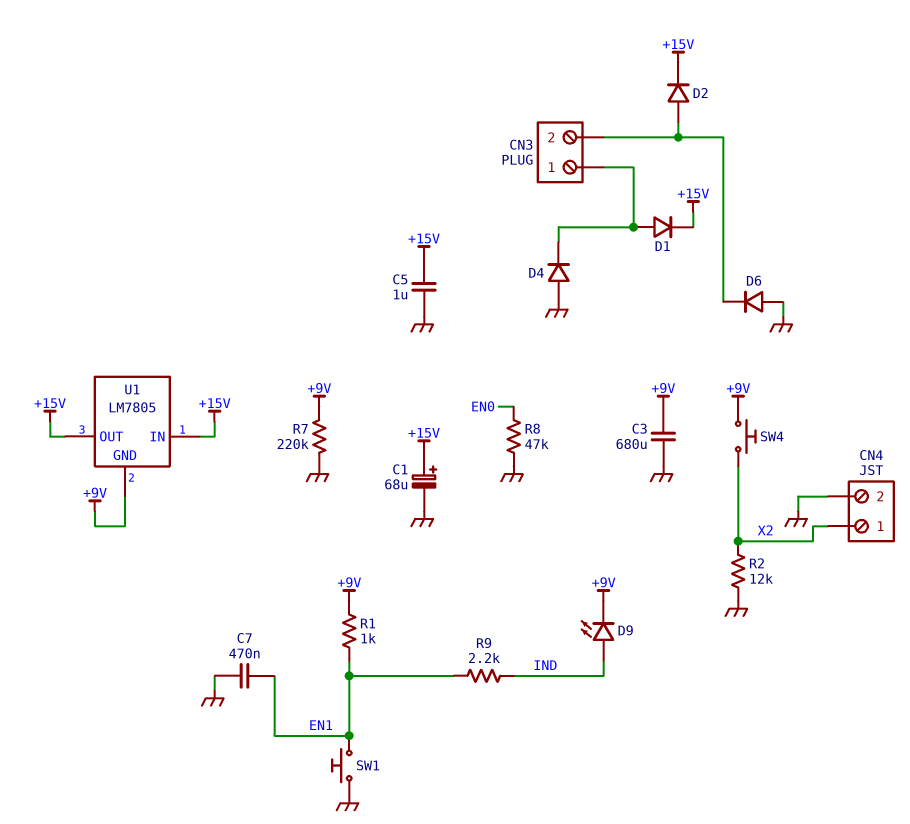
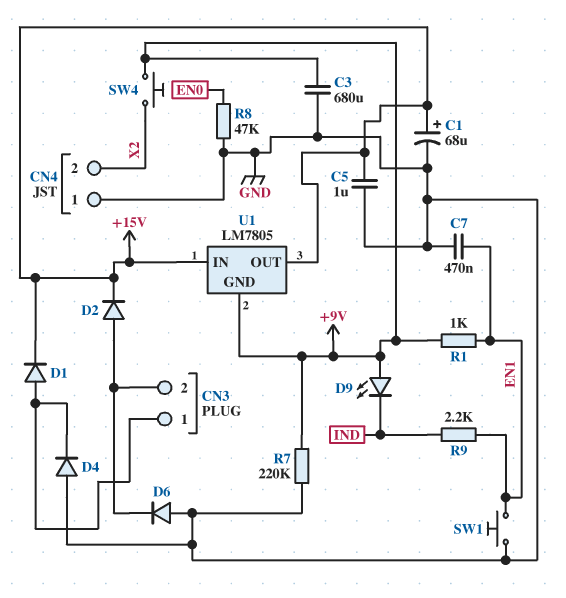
CN4 pin 1: X2 -> GND
CN4 pin 2: GND -> X2
D9: LED (A IND, K +9V) -> LED (A +9V, K IND)
R2: 12k (GND, X2) -> none

